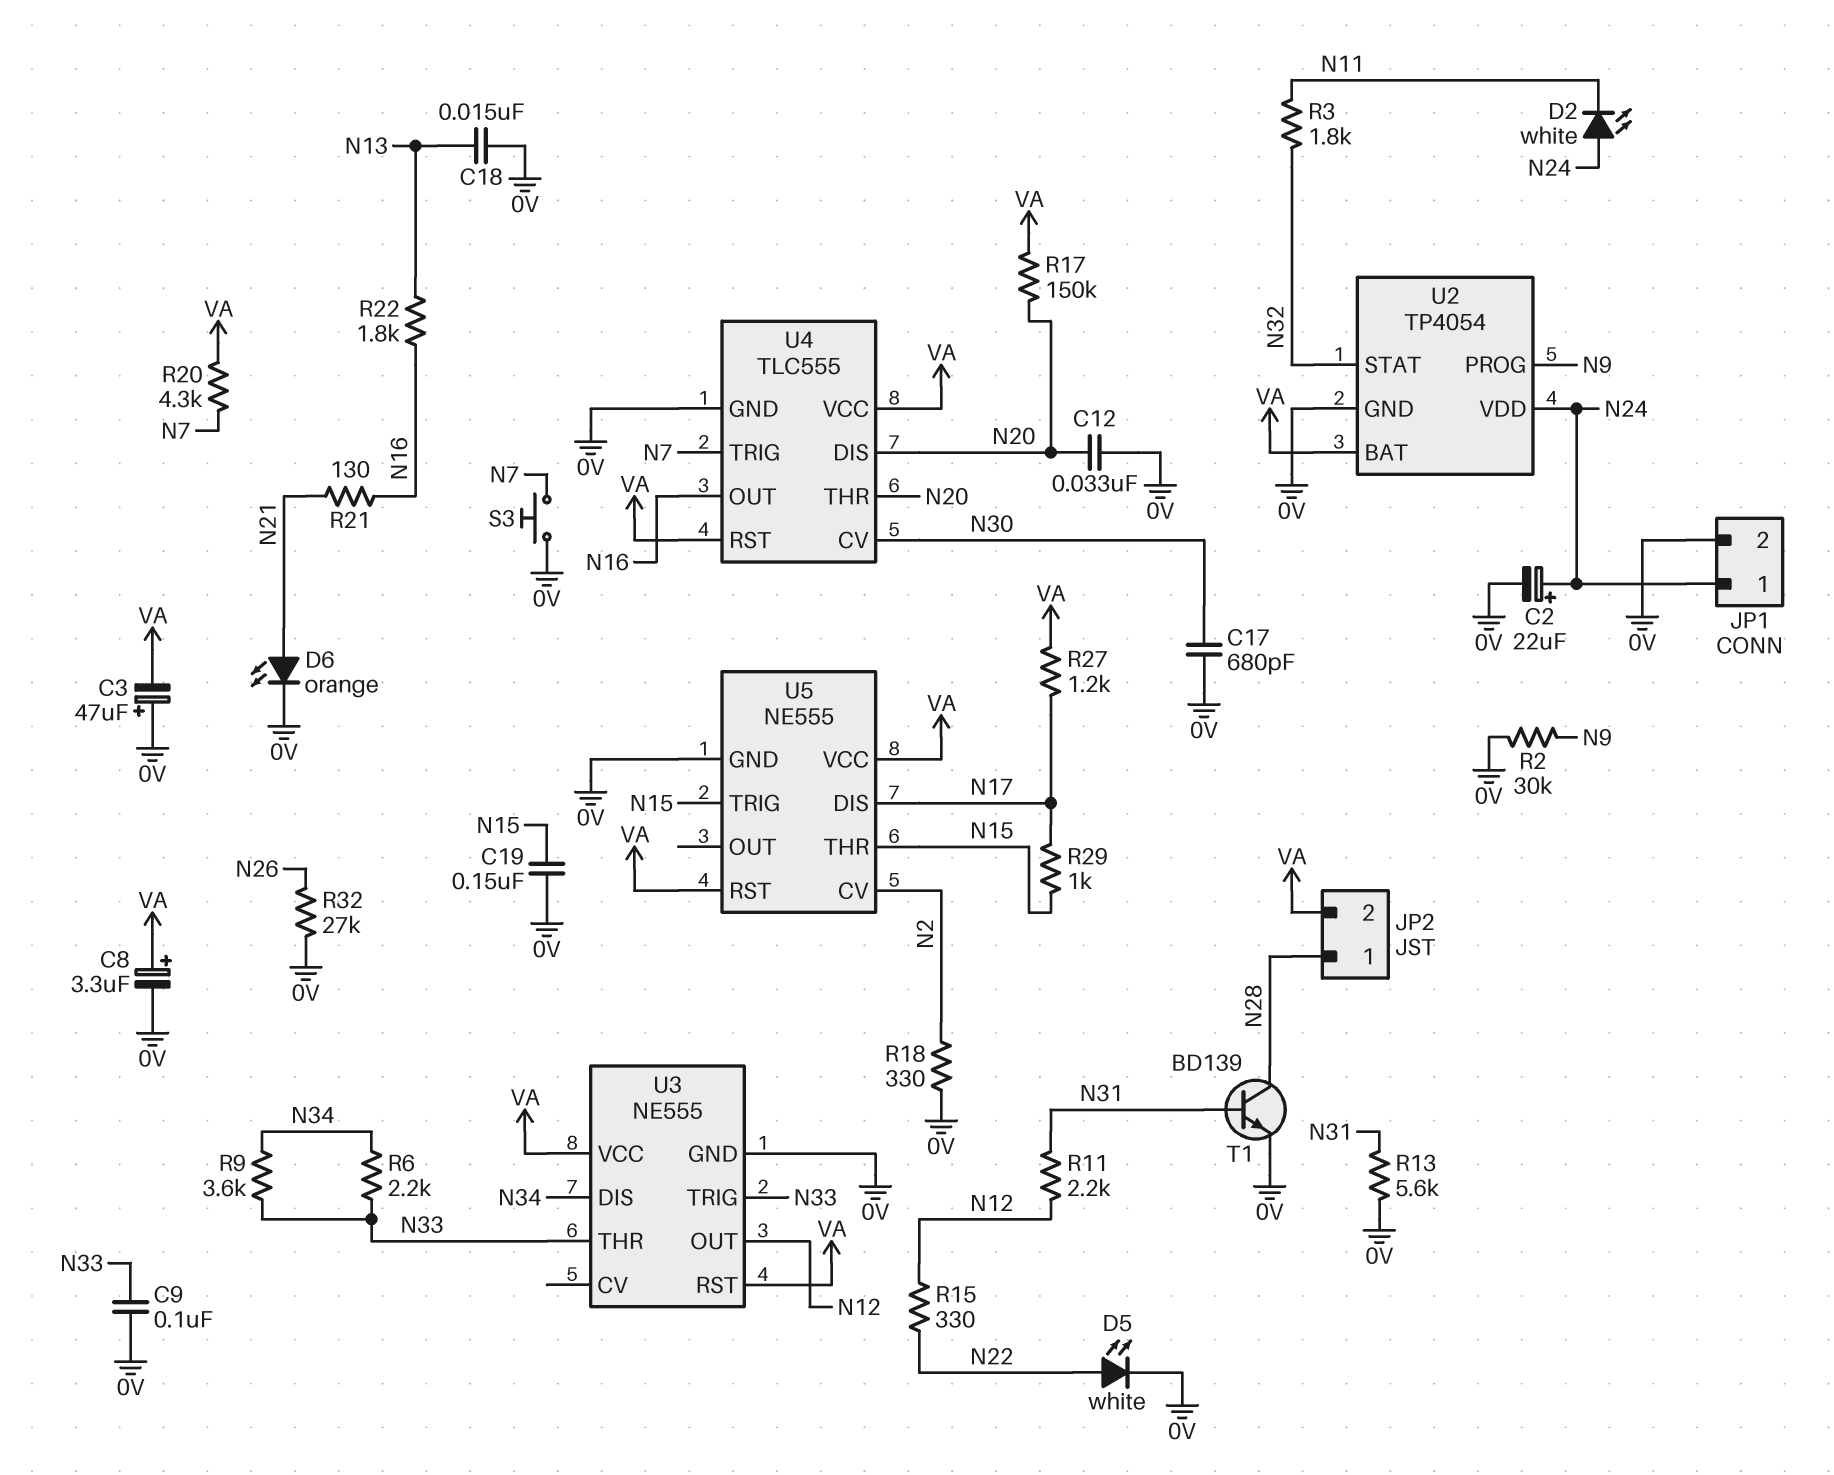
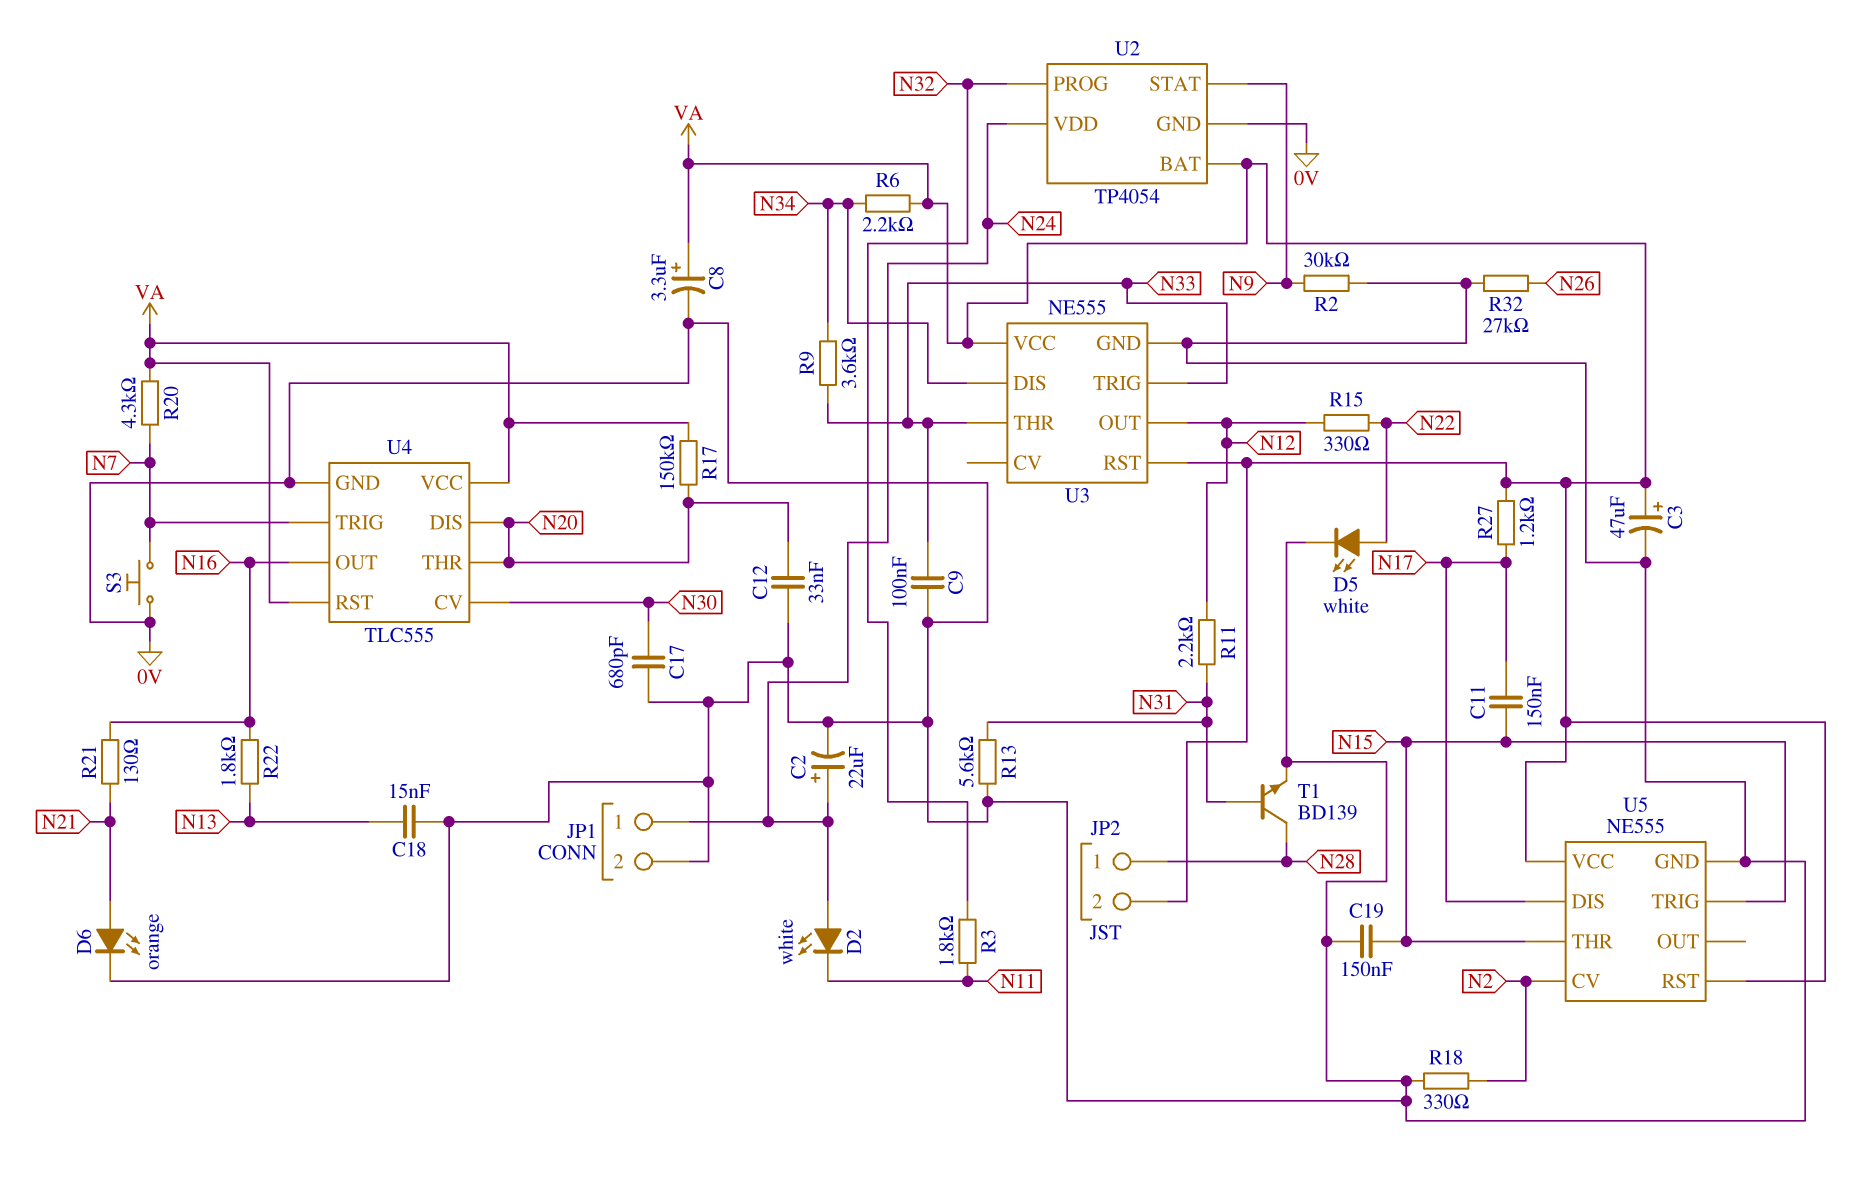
C3: 47uF (plus 0V, minus VA) -> 47uF (plus VA, minus 0V)
C11: none -> 150nF (N15, N17)
R6: 2.2k (N33, N34) -> 2.2k (N34, VA)
R29: 1k (N15, N17) -> none
U2 pin PROG: N9 -> N32
U2 pin STAT: N32 -> N9

